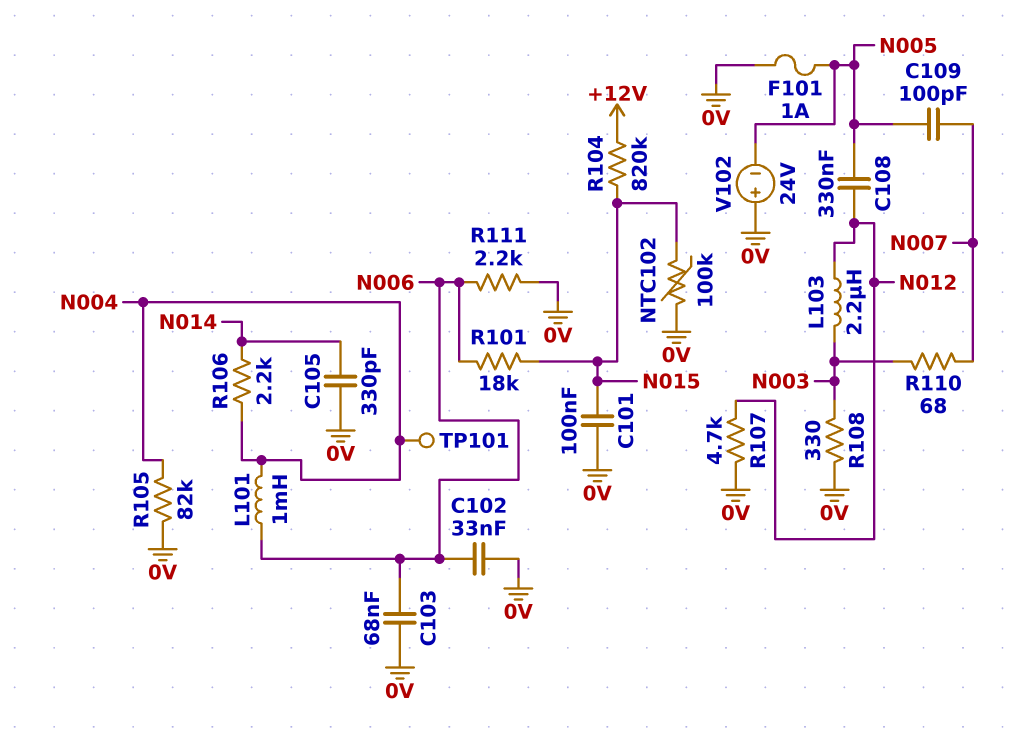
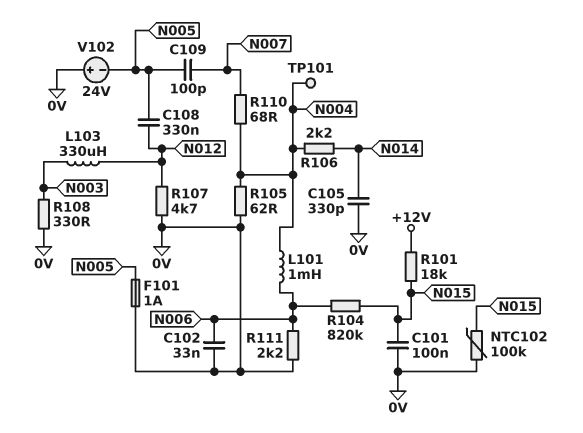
C103: 68nF (0V, N006) -> none
L103: 2.2uH (N003, N012) -> 330uH (N003, N012)
R101: 18k (N006, N015) -> 18k (+12V, N015)
R104: 820k (+12V, N015) -> 820k (N006, N015)
R105: 82k (0V, N004) -> 62 (0V, N004)
R110: 68 (N003, N007) -> 68 (N004, N007)

